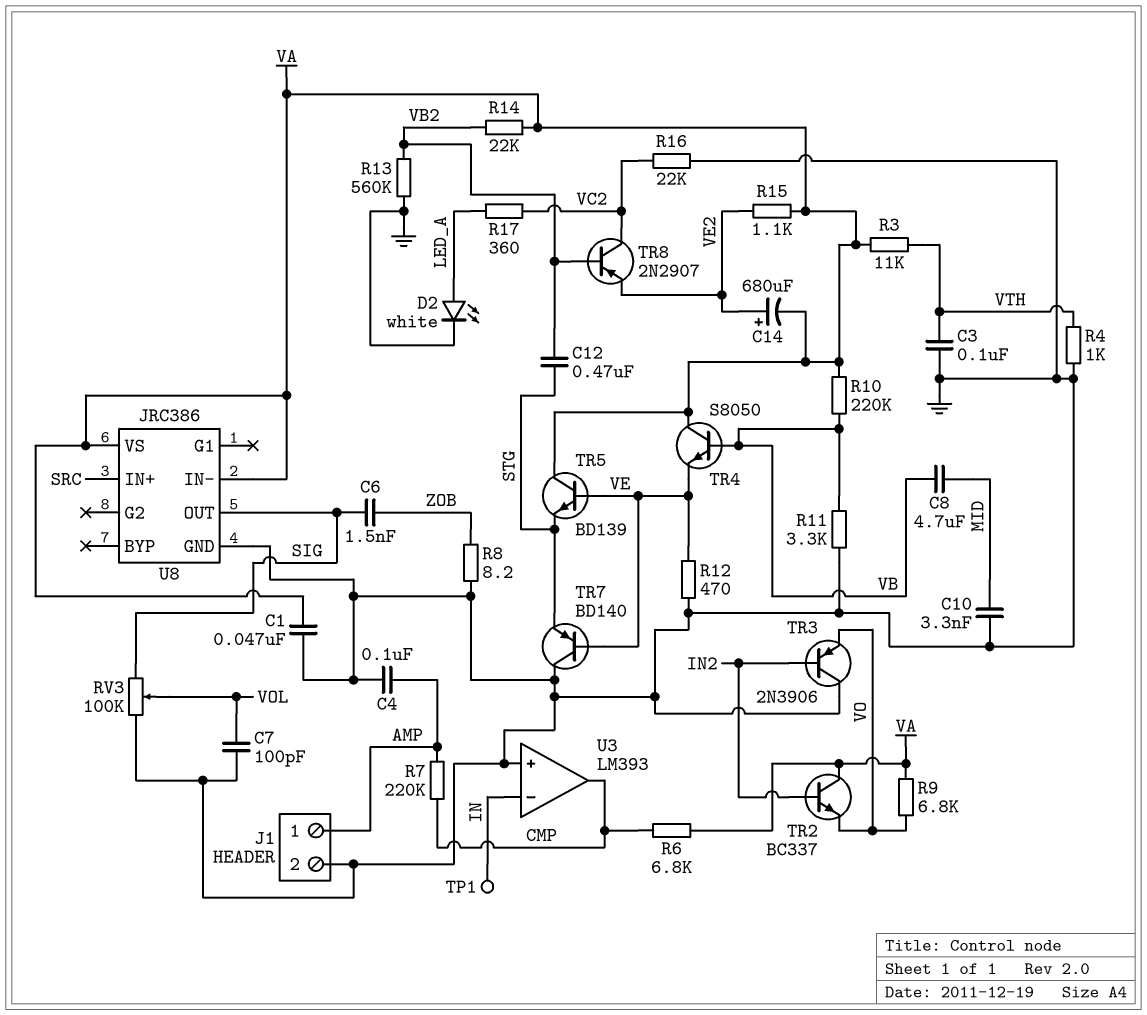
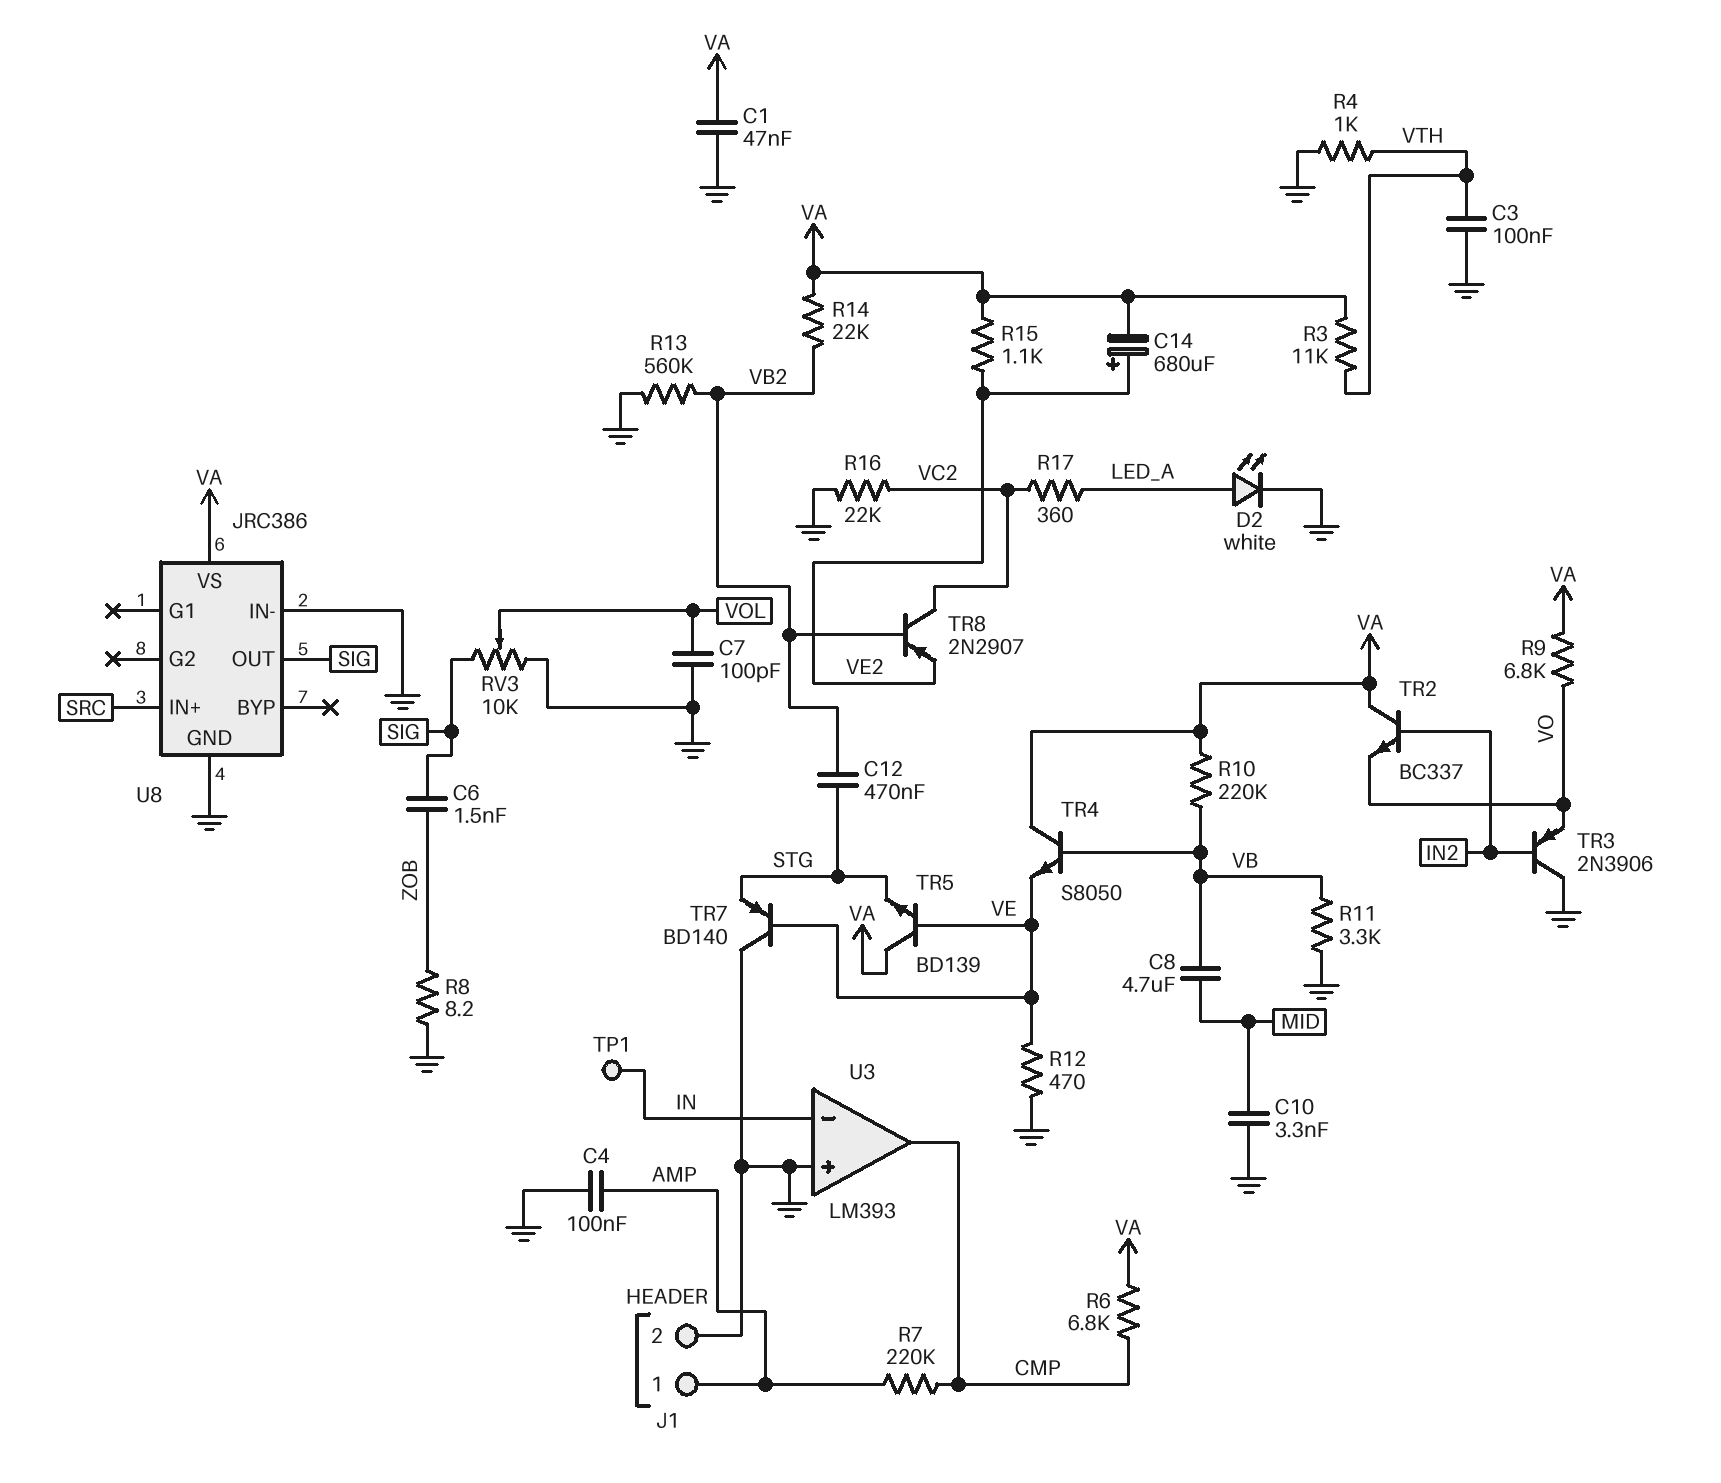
RV3: 100k (GND, SIG, wiper VOL) -> 10k (GND, SIG, wiper VOL)
U8 pin IN-: VA -> GND

